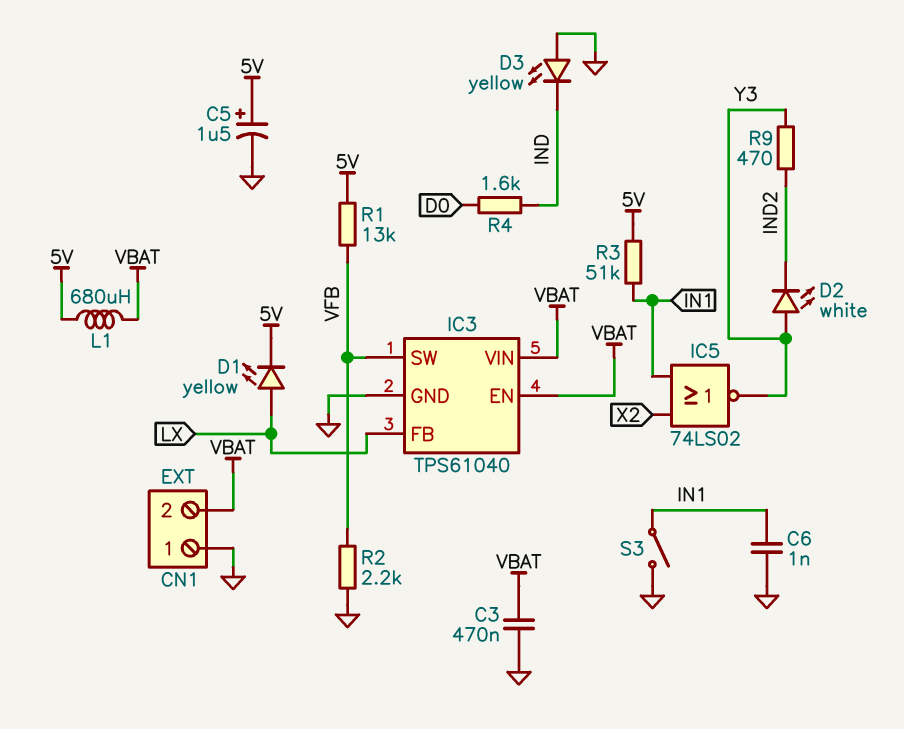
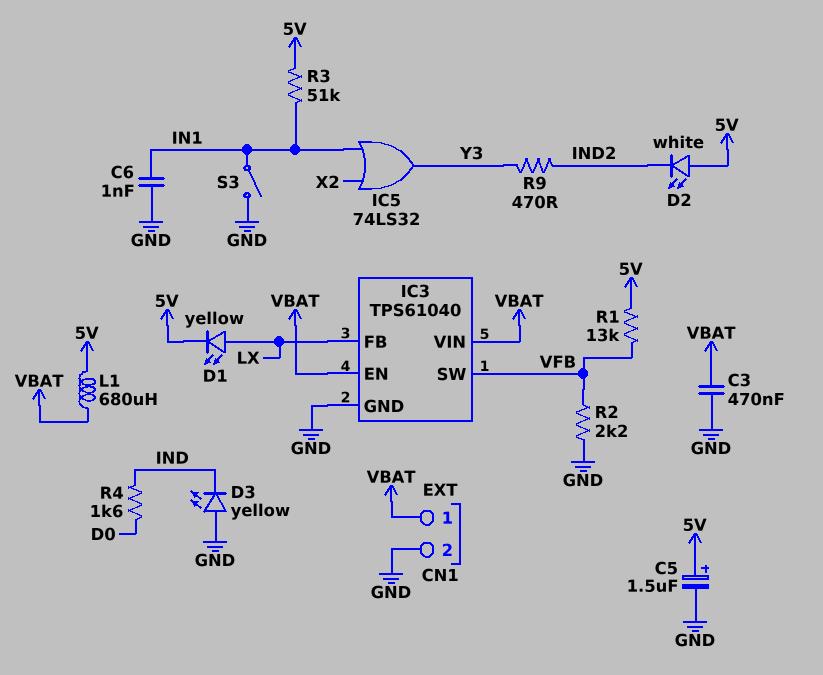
CN1 pin 1: GND -> VBAT
CN1 pin 2: VBAT -> GND
D2: LED white (A Y3, K IND2) -> LED white (A 5V, K IND2)
IC5: NOR 74LS02 (in IN1, in X2, out Y3) -> OR 74LS32 (in IN1, in X2, out Y3)

